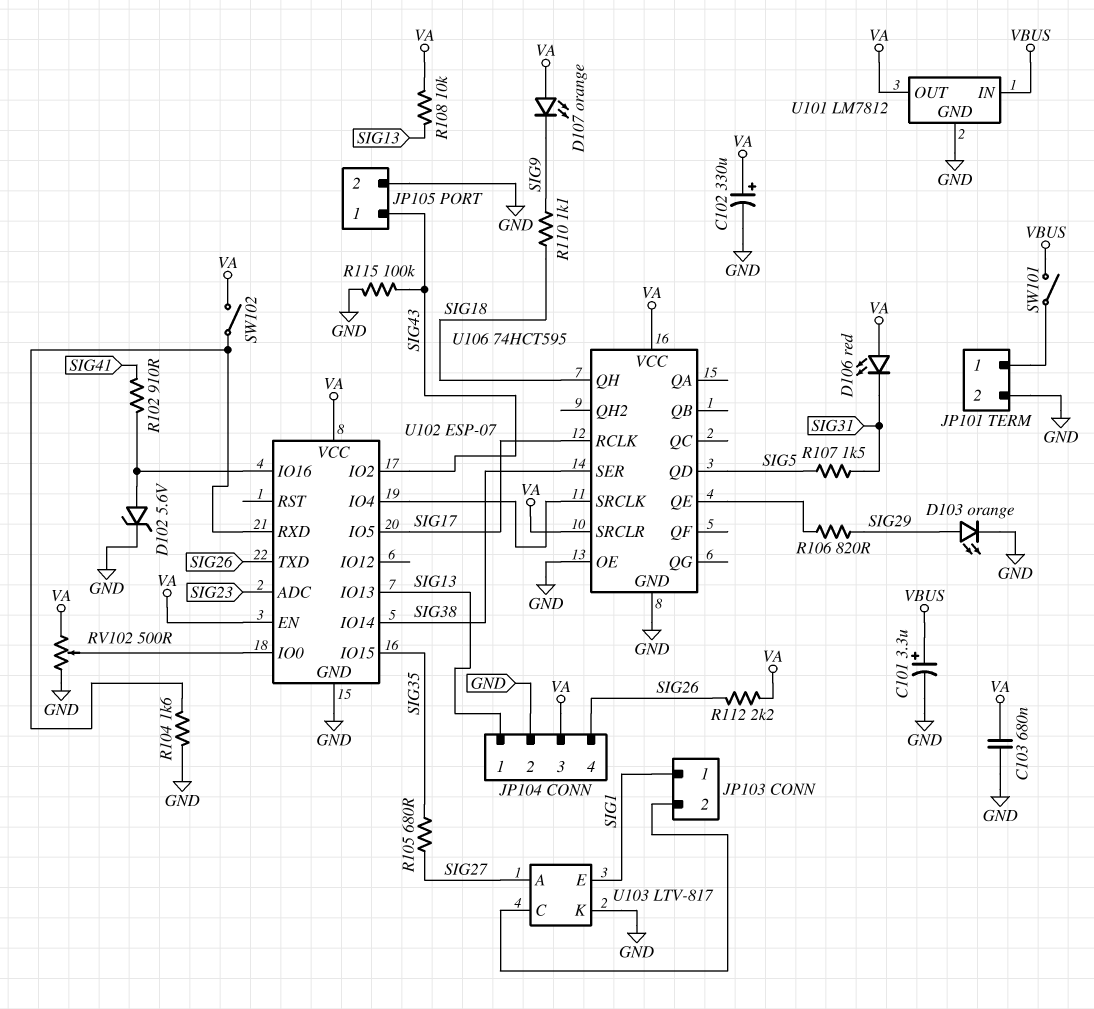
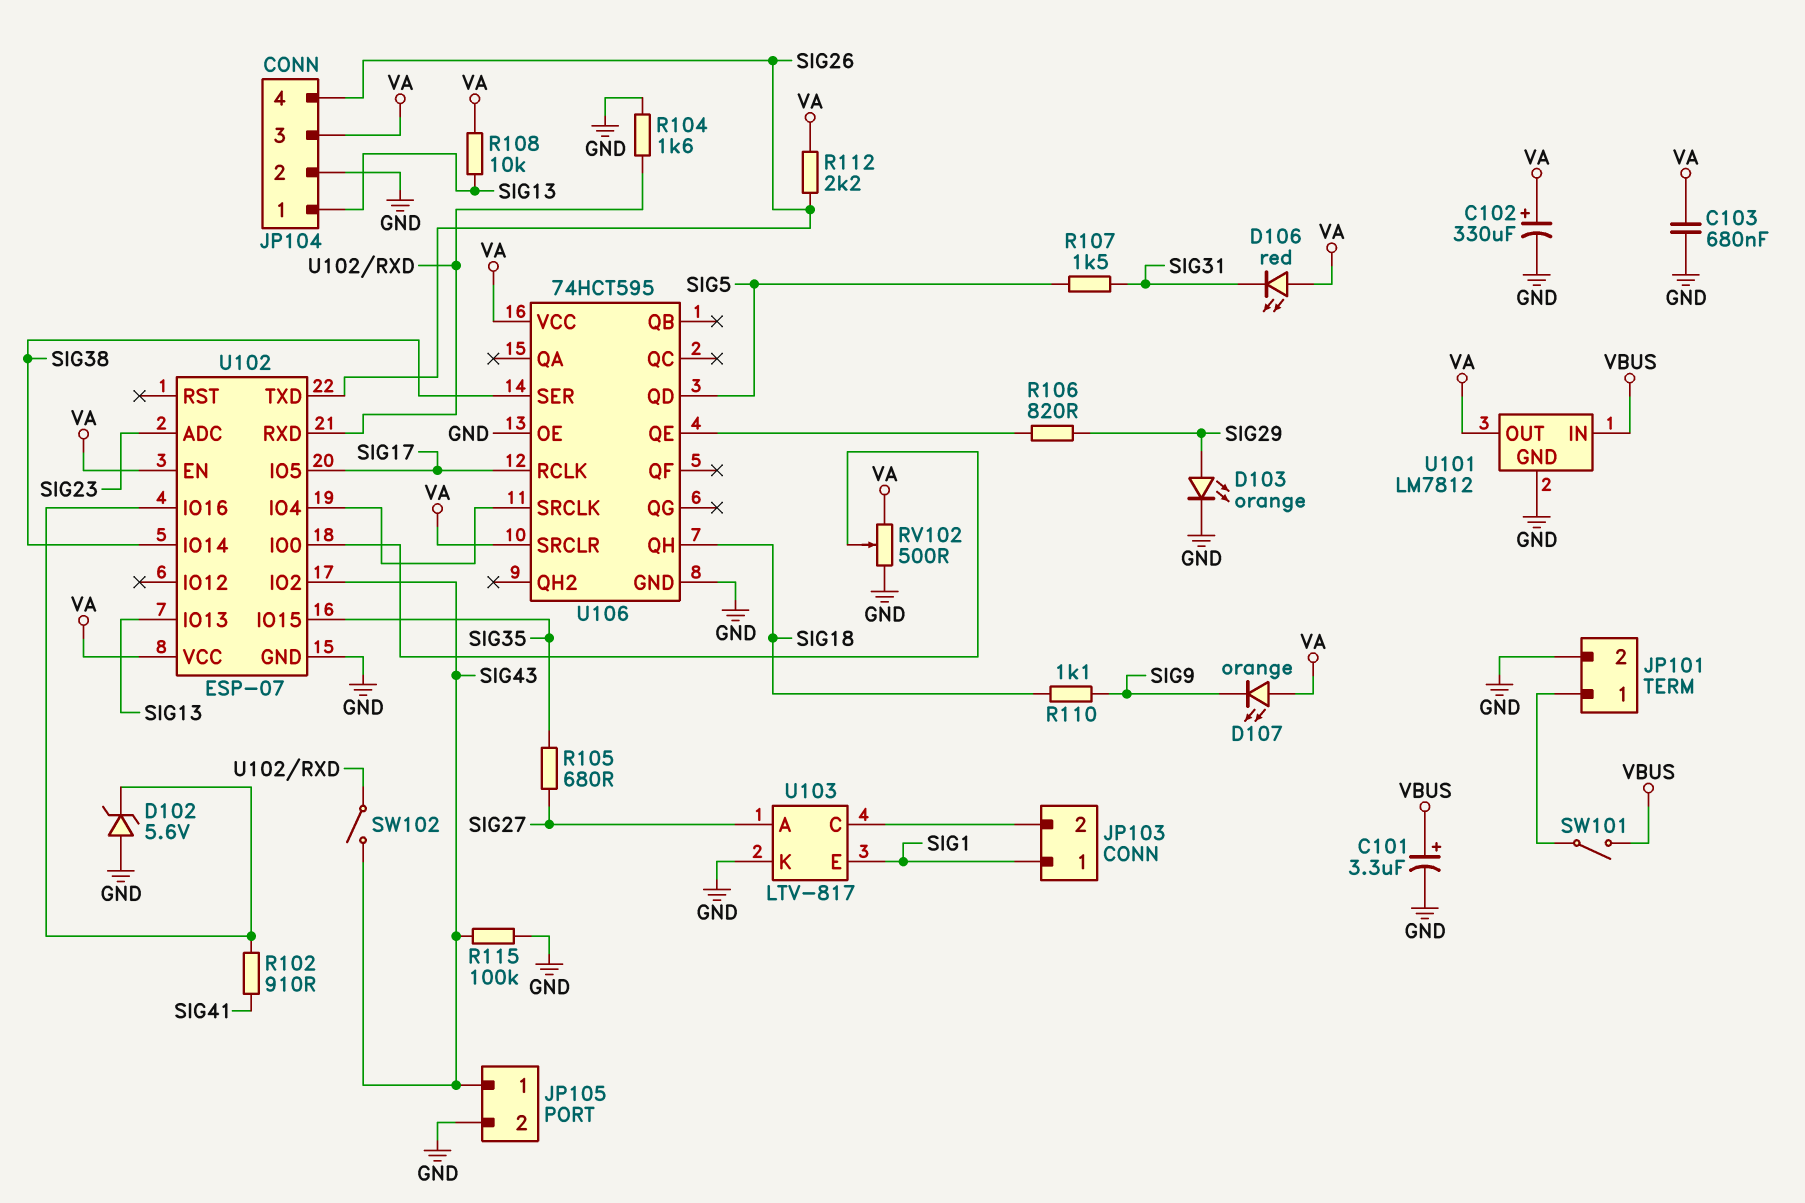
D102: zener 5.6V (A U102/IO16, K GND) -> zener 5.6V (A GND, K U102/IO16)
SW102: switch (U102/RXD, VA) -> switch (SIG43, U102/RXD)

